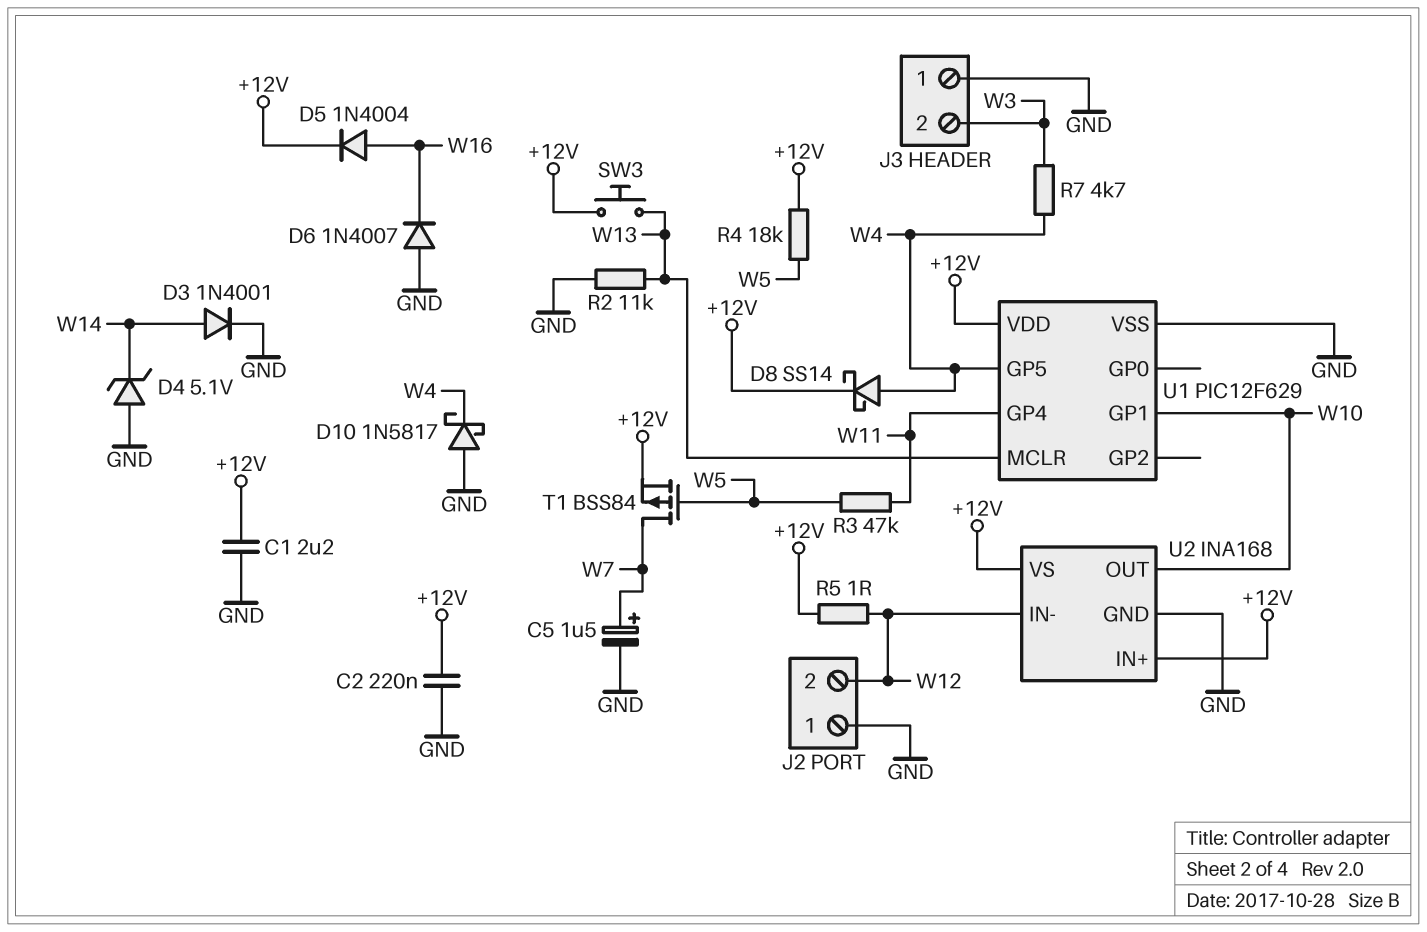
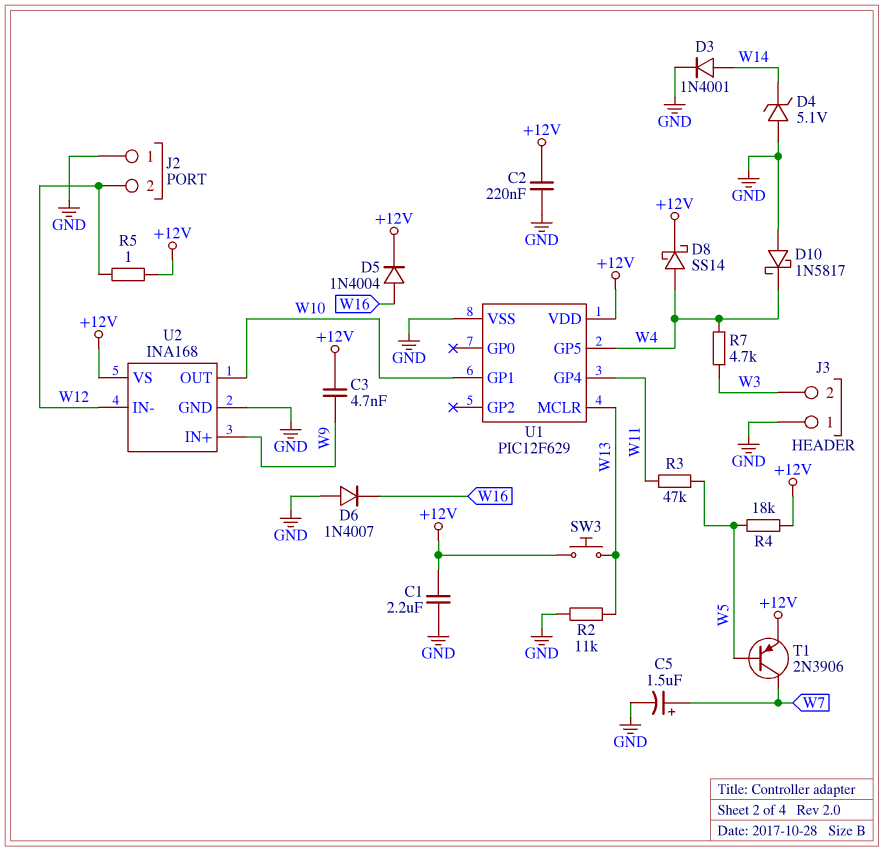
C3: none -> 4.7nF (+12V, W9)
T1: PMOS BSS84 (G W5, D W7, S +12V) -> PNP 2N3906 (B W5, C W7, E +12V)
U2 pin IN+: +12V -> W9

